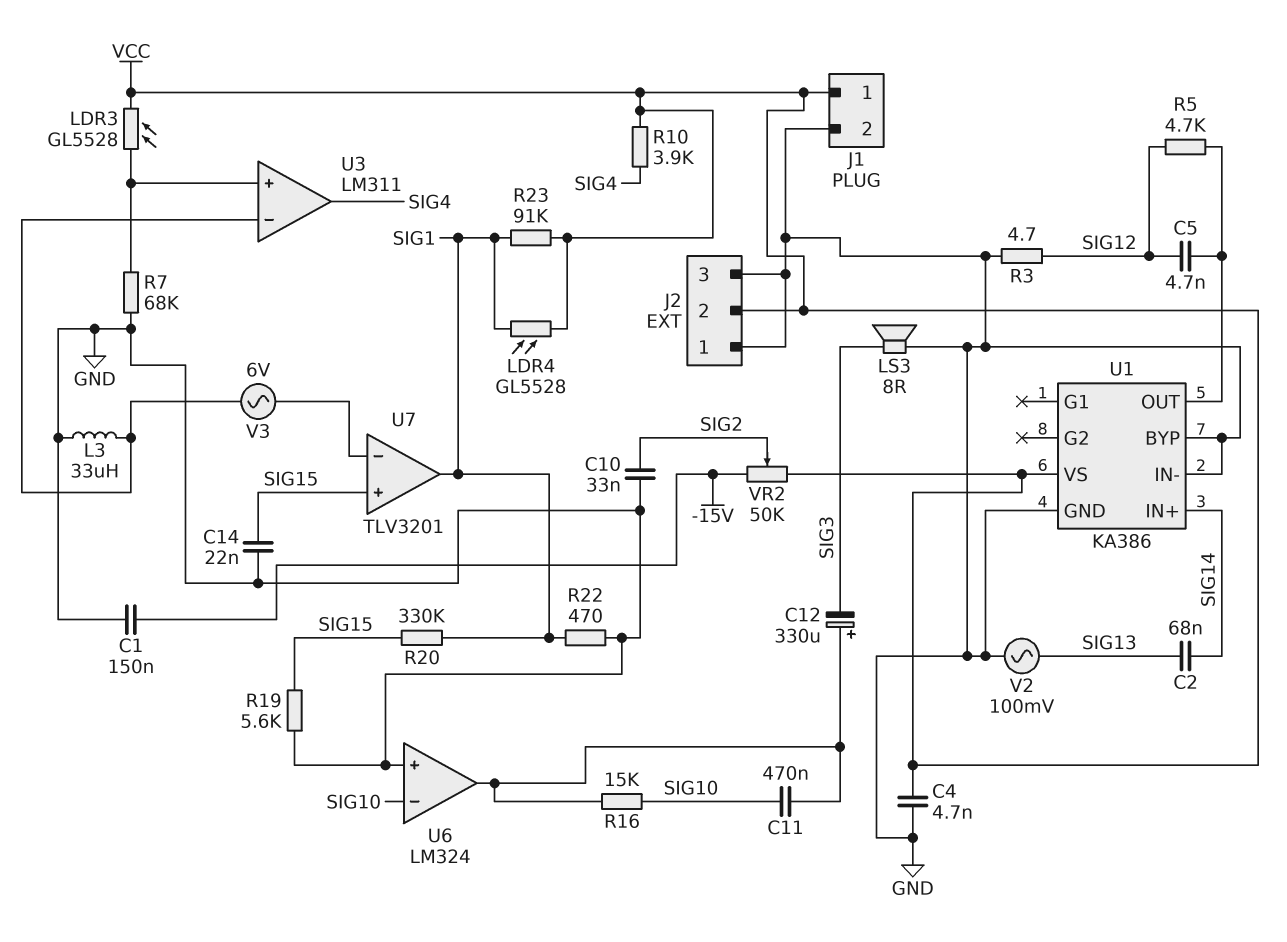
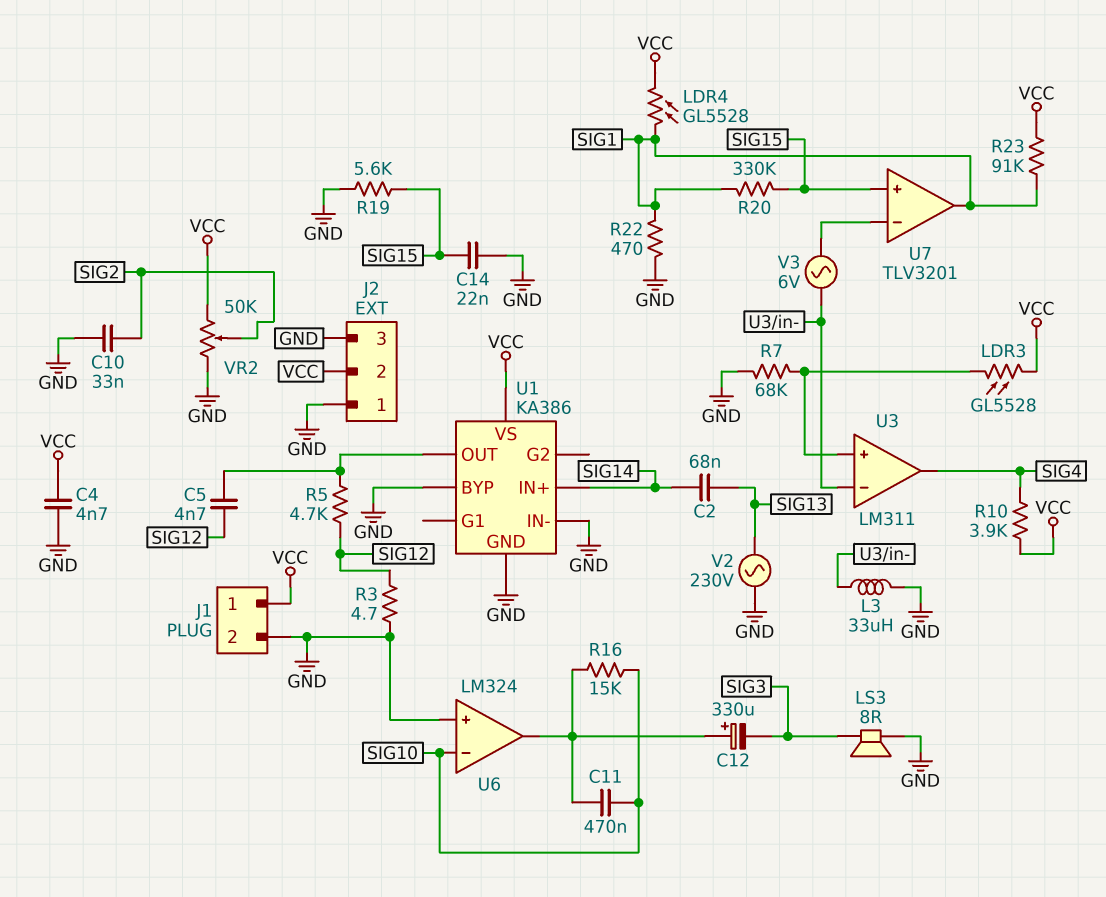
C1: 150nF (-15V, GND) -> none
V2: AC 100mV (GND, SIG13) -> AC 230V (GND, SIG13)
VR2: 50k (-15V, VCC, wiper SIG2) -> 50k (GND, VCC, wiper SIG2)

